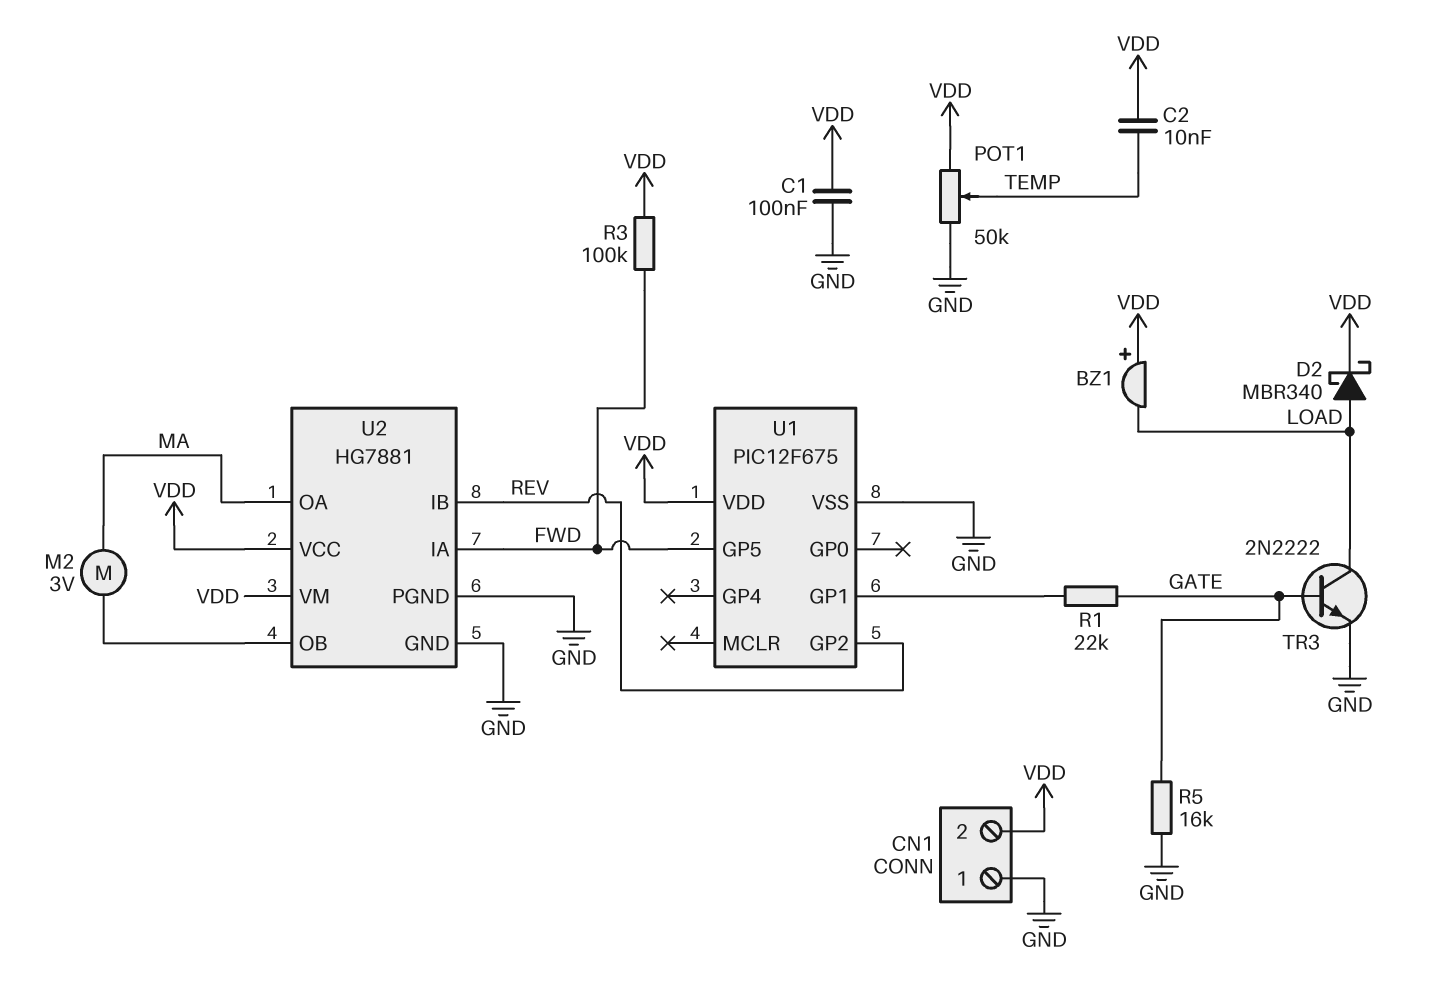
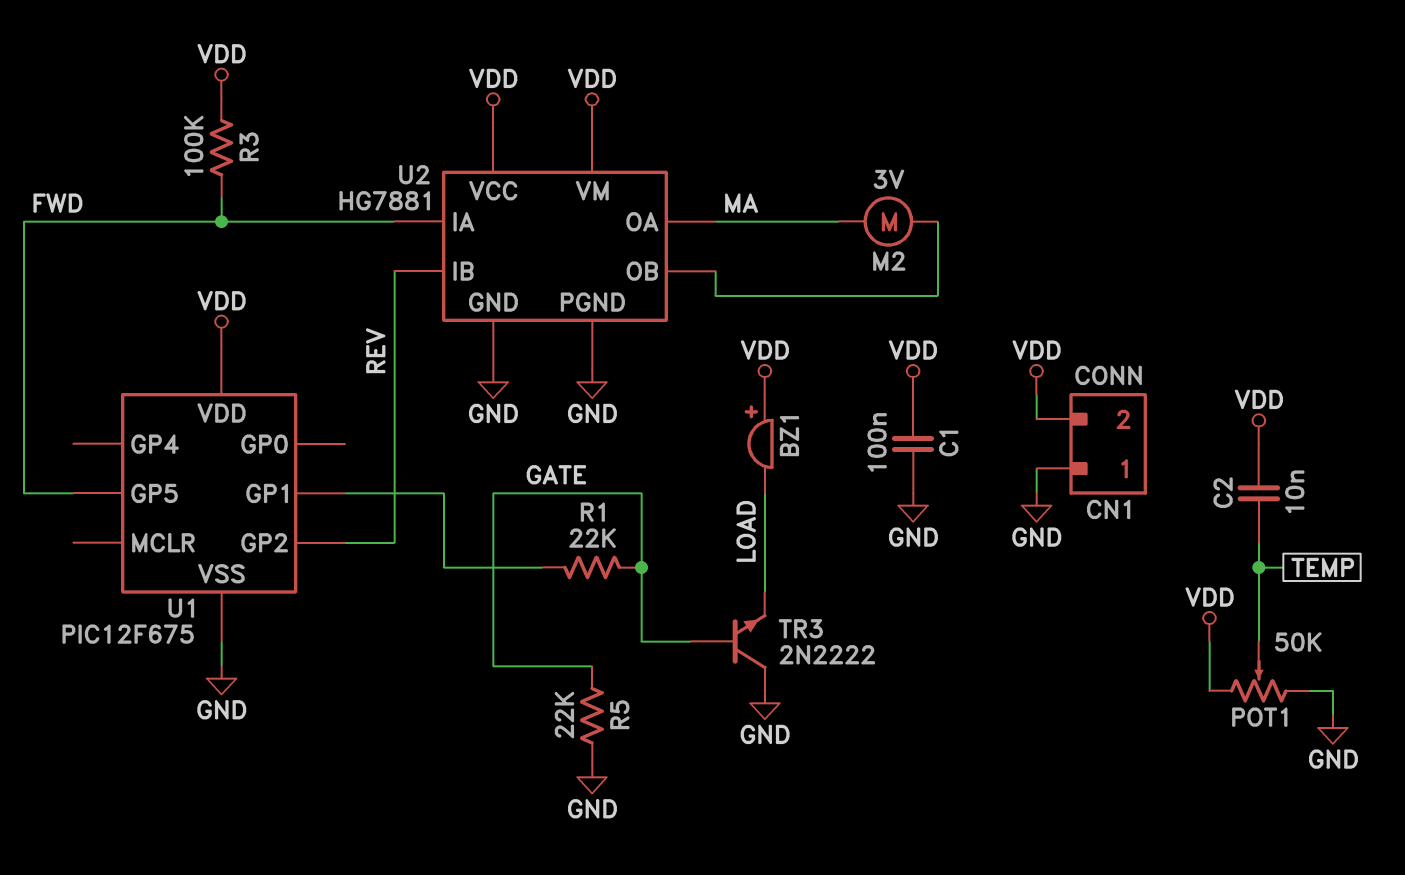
D2: schottky MBR340 (A LOAD, K VDD) -> none
R5: 16k (GATE, GND) -> 22k (GATE, GND)
TR3: NPN 2N2222 (B GATE, C LOAD, E GND) -> NPN 2N2222 (B GATE, C GND, E LOAD)

